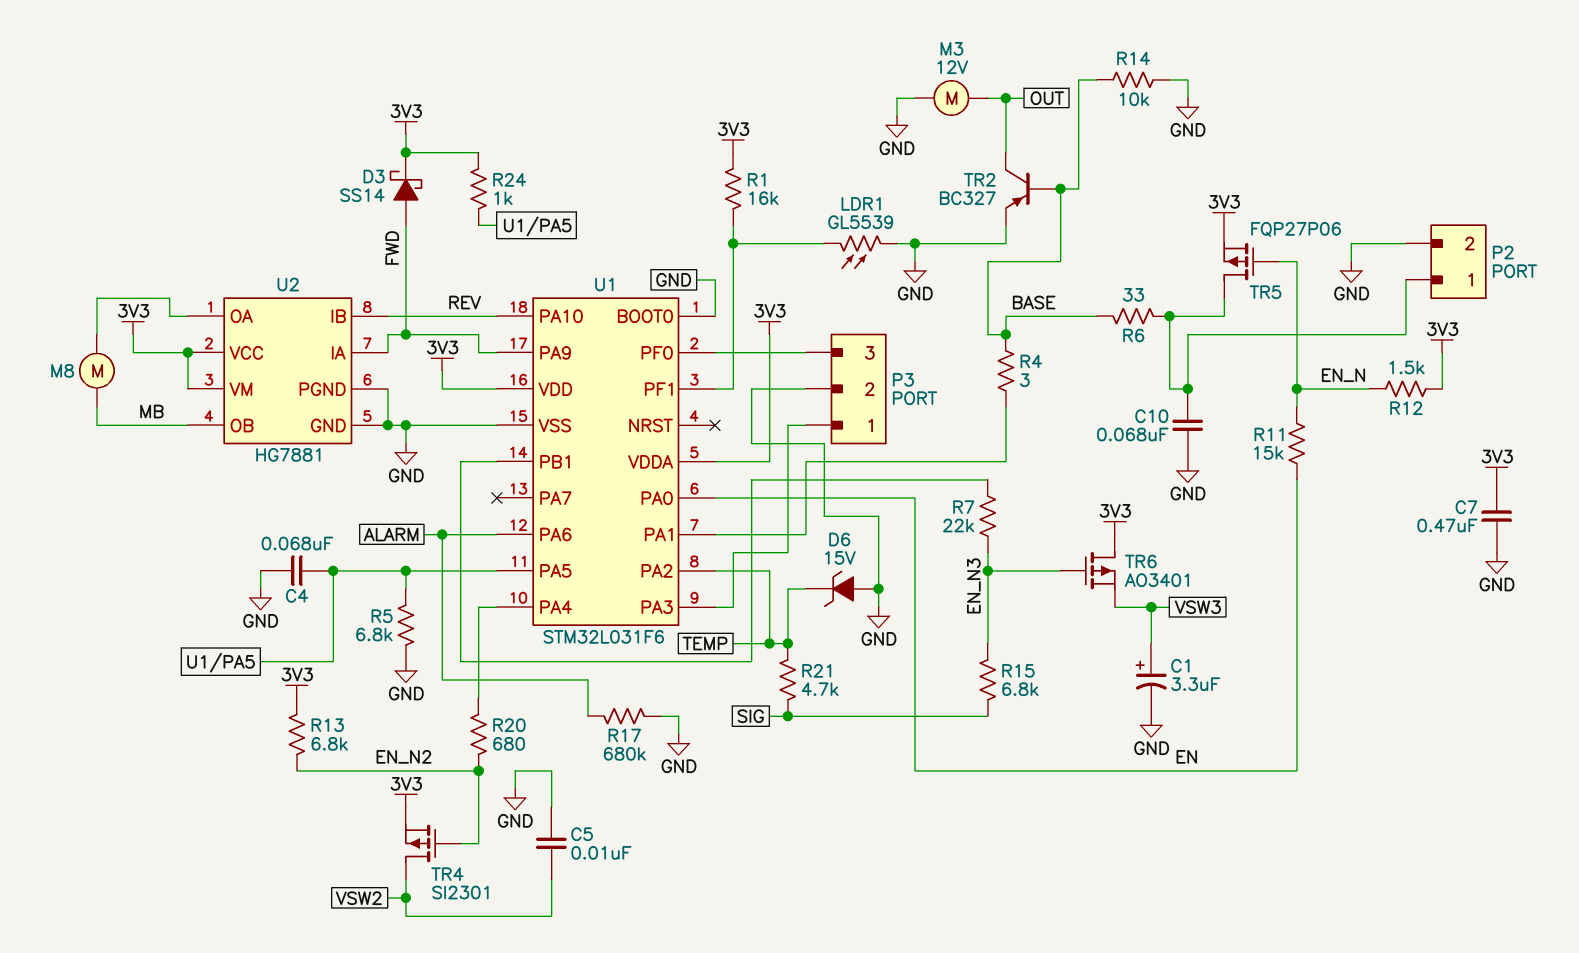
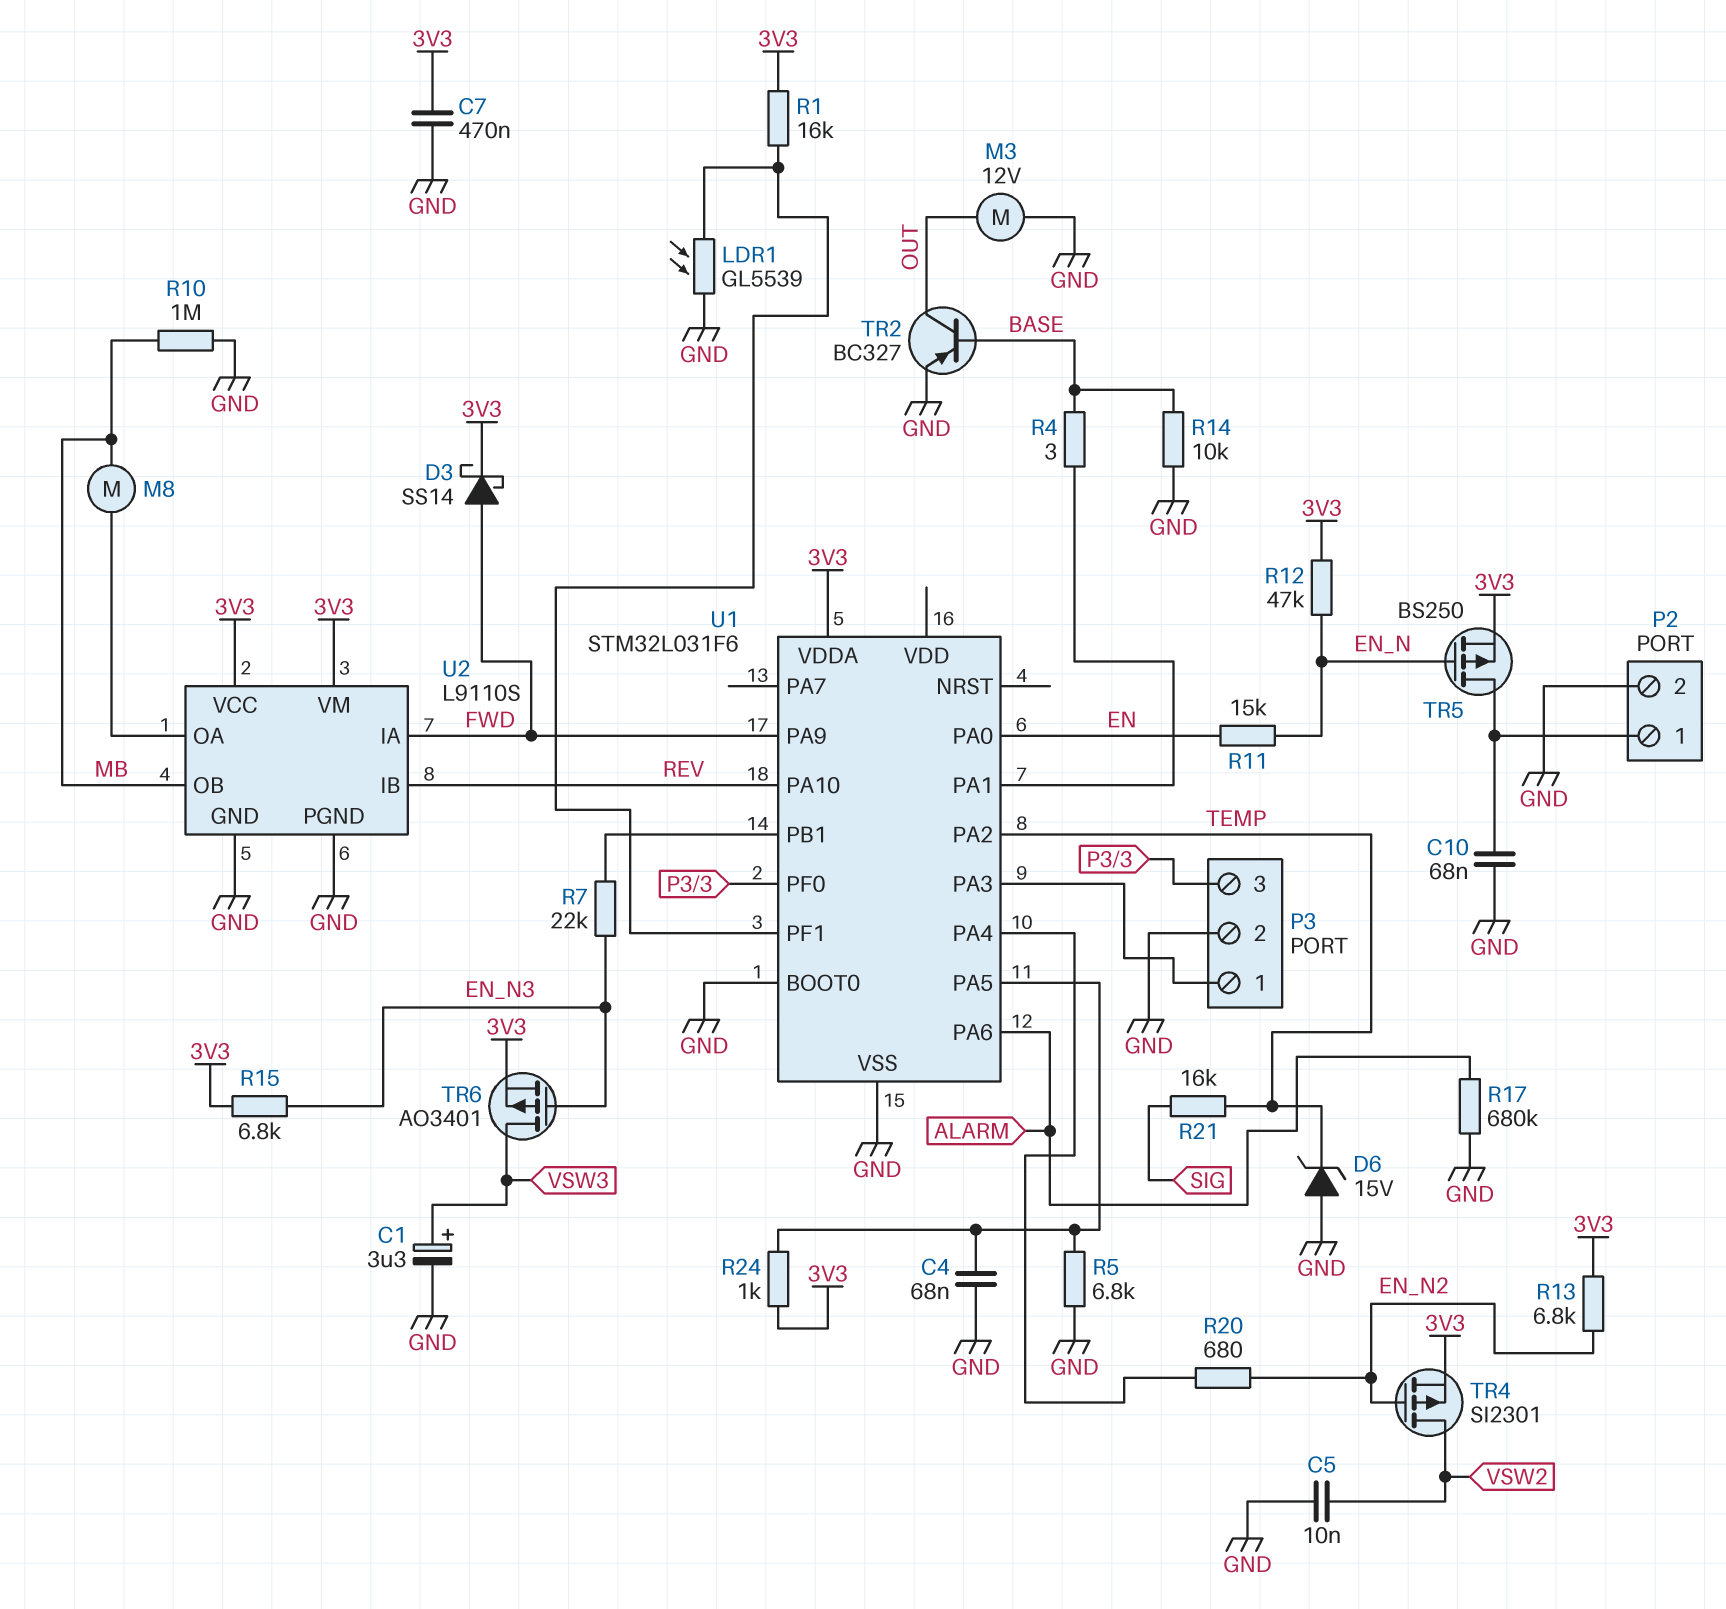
R6: 33 (BASE, P2/1) -> none
R10: none -> 1M (GND, MB)
R12: 1.5k (3V3, EN_N) -> 47k (3V3, EN_N)
R15: 6.8k (EN_N3, SIG) -> 6.8k (3V3, EN_N3)
R21: 4.7k (SIG, TEMP) -> 16k (SIG, TEMP)
TR5: PMOS FQP27P06 (G EN_N, D P2/1, S 3V3) -> PMOS BS250 (G EN_N, D P2/1, S 3V3)
TR6: PMOS AO3401 (G EN_N3, D 3V3, S VSW3) -> PMOS AO3401 (G EN_N3, D VSW3, S 3V3)
U1 pin VDD: 3V3 -> none
U2: HG7881 -> L9110S

